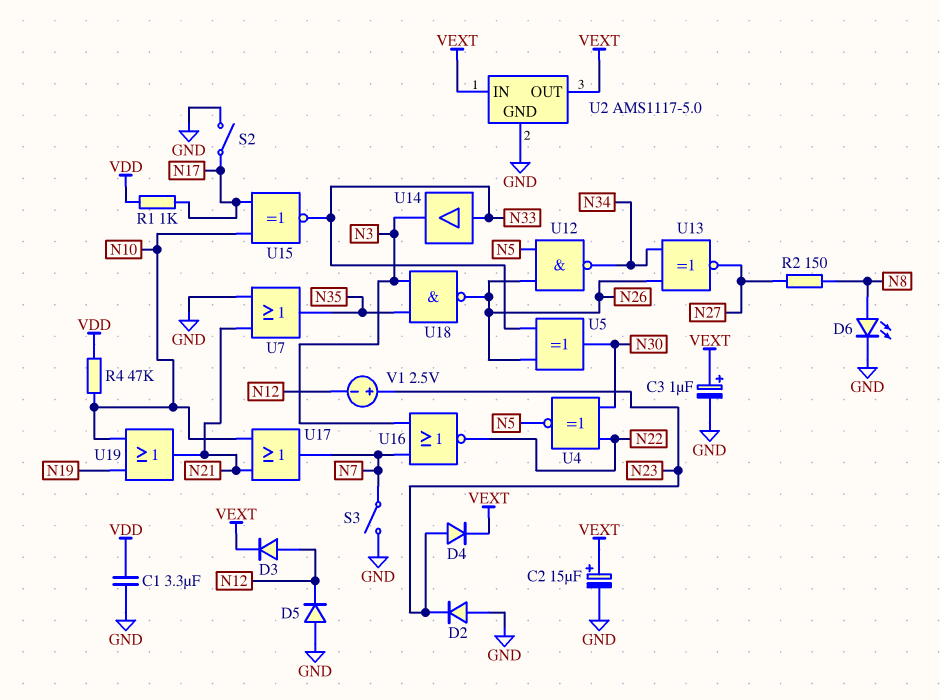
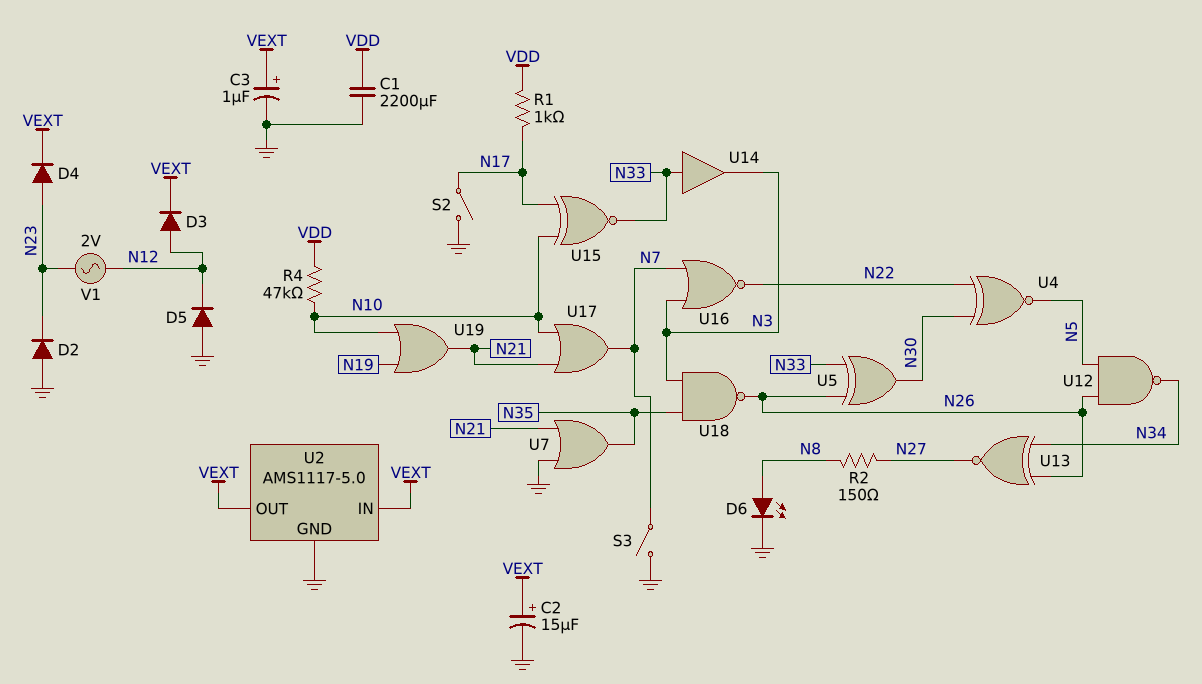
C1: 3.3uF (GND, VDD) -> 2200uF (GND, VDD)
V1: 2.5V (plus N23, minus N12) -> AC 2V (N12, N23)

